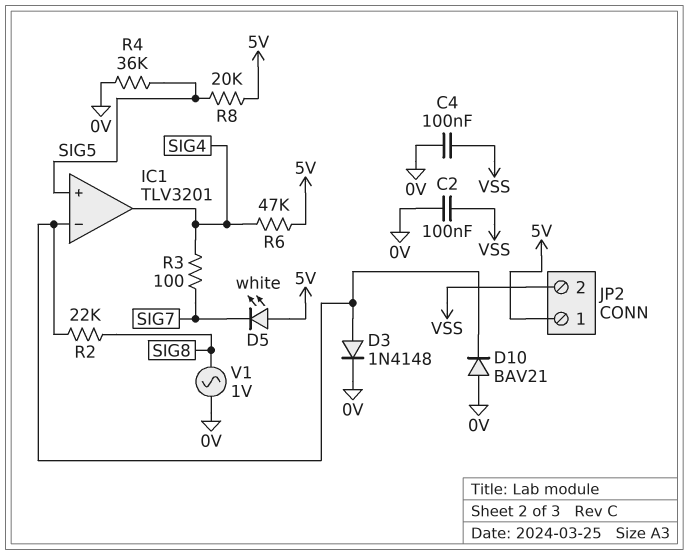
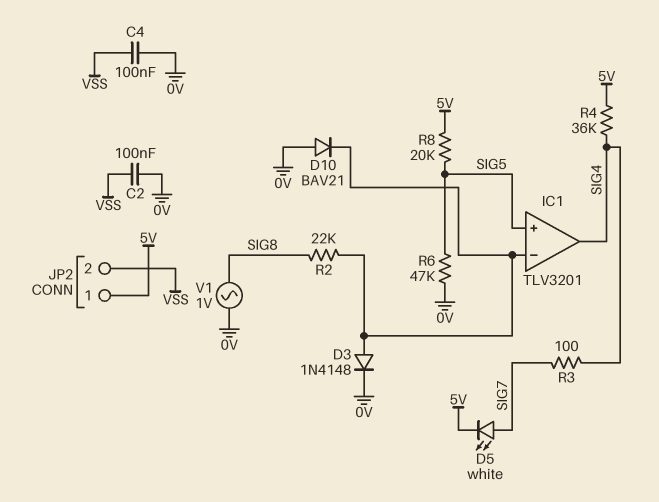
D5: LED white (A 5V, K SIG7) -> LED white (A SIG7, K 5V)
R4: 36k (0V, SIG5) -> 36k (5V, SIG4)
R6: 47k (5V, SIG4) -> 47k (0V, SIG5)

